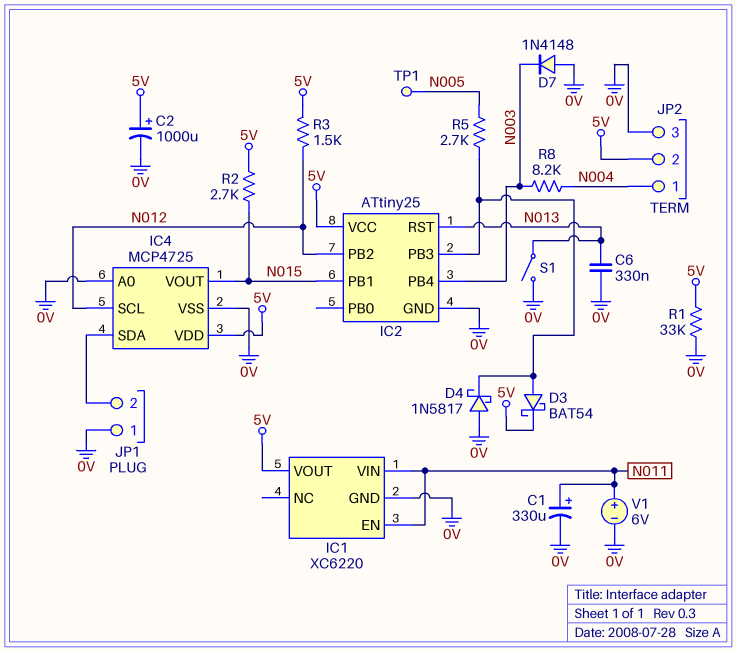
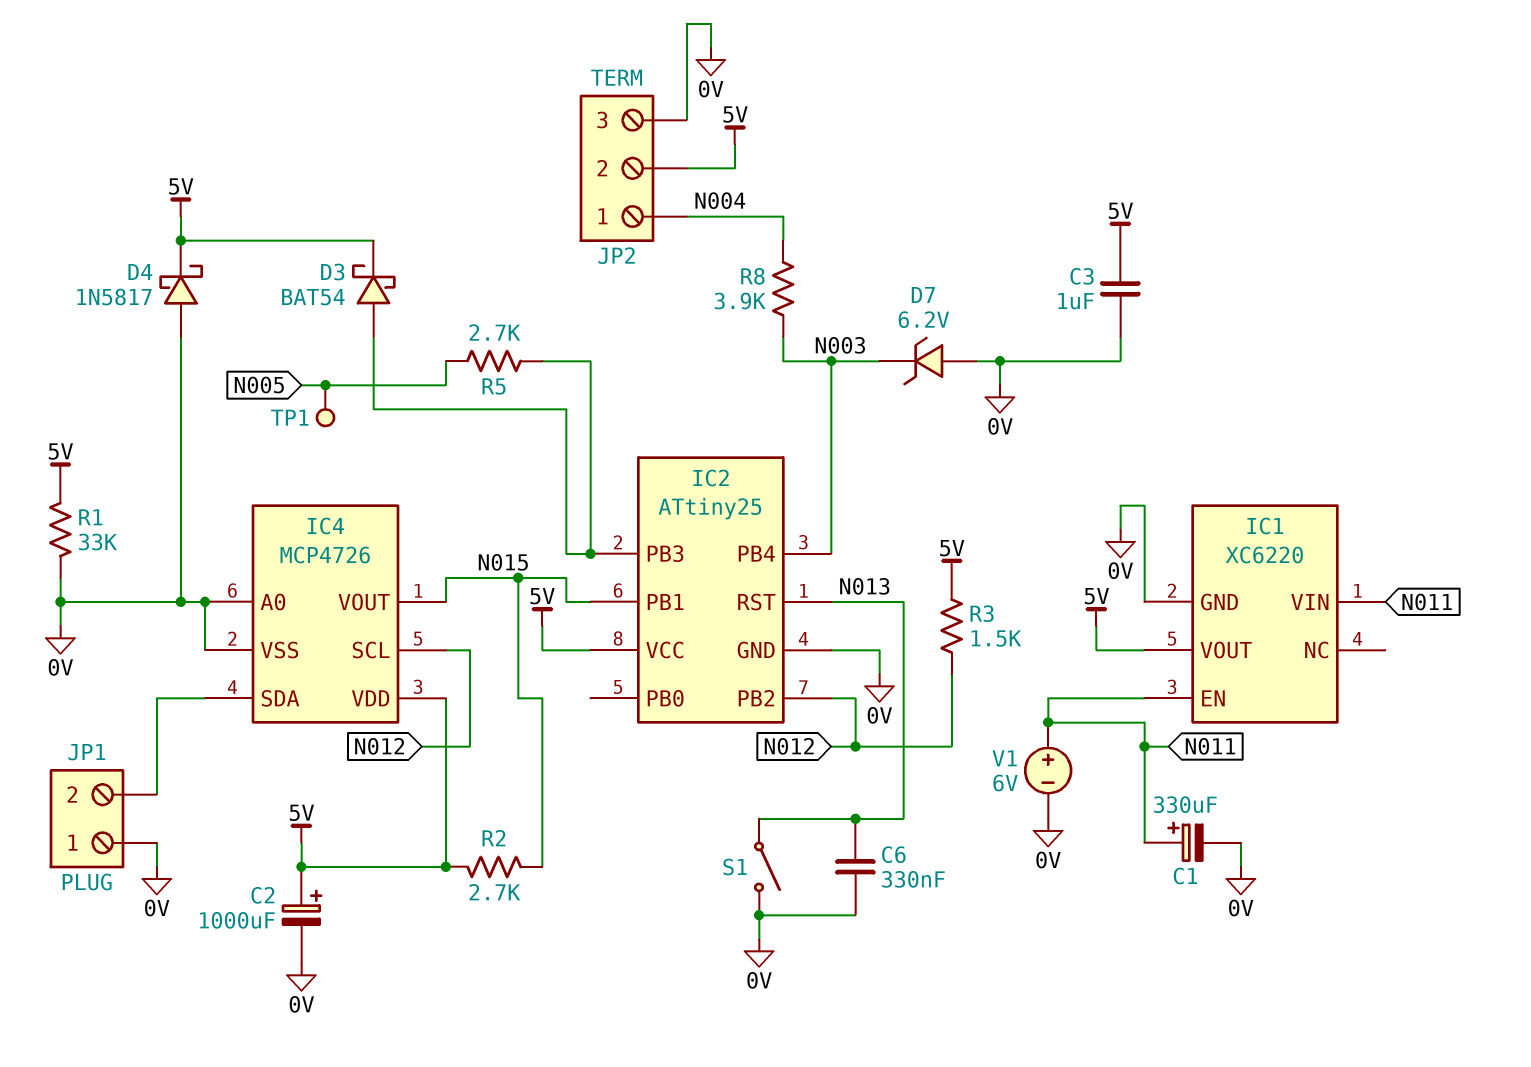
C3: none -> 1uF (0V, 5V)
D4: schottky 1N5817 (A 0V, K IC2/PB3) -> schottky 1N5817 (A 0V, K 5V)
D7: diode 1N4148 (A 0V, K N003) -> zener 6.2V (A 0V, K N003)
IC4: MCP4725 -> MCP4726
R8: 8.2k (N003, N004) -> 3.9k (N003, N004)

